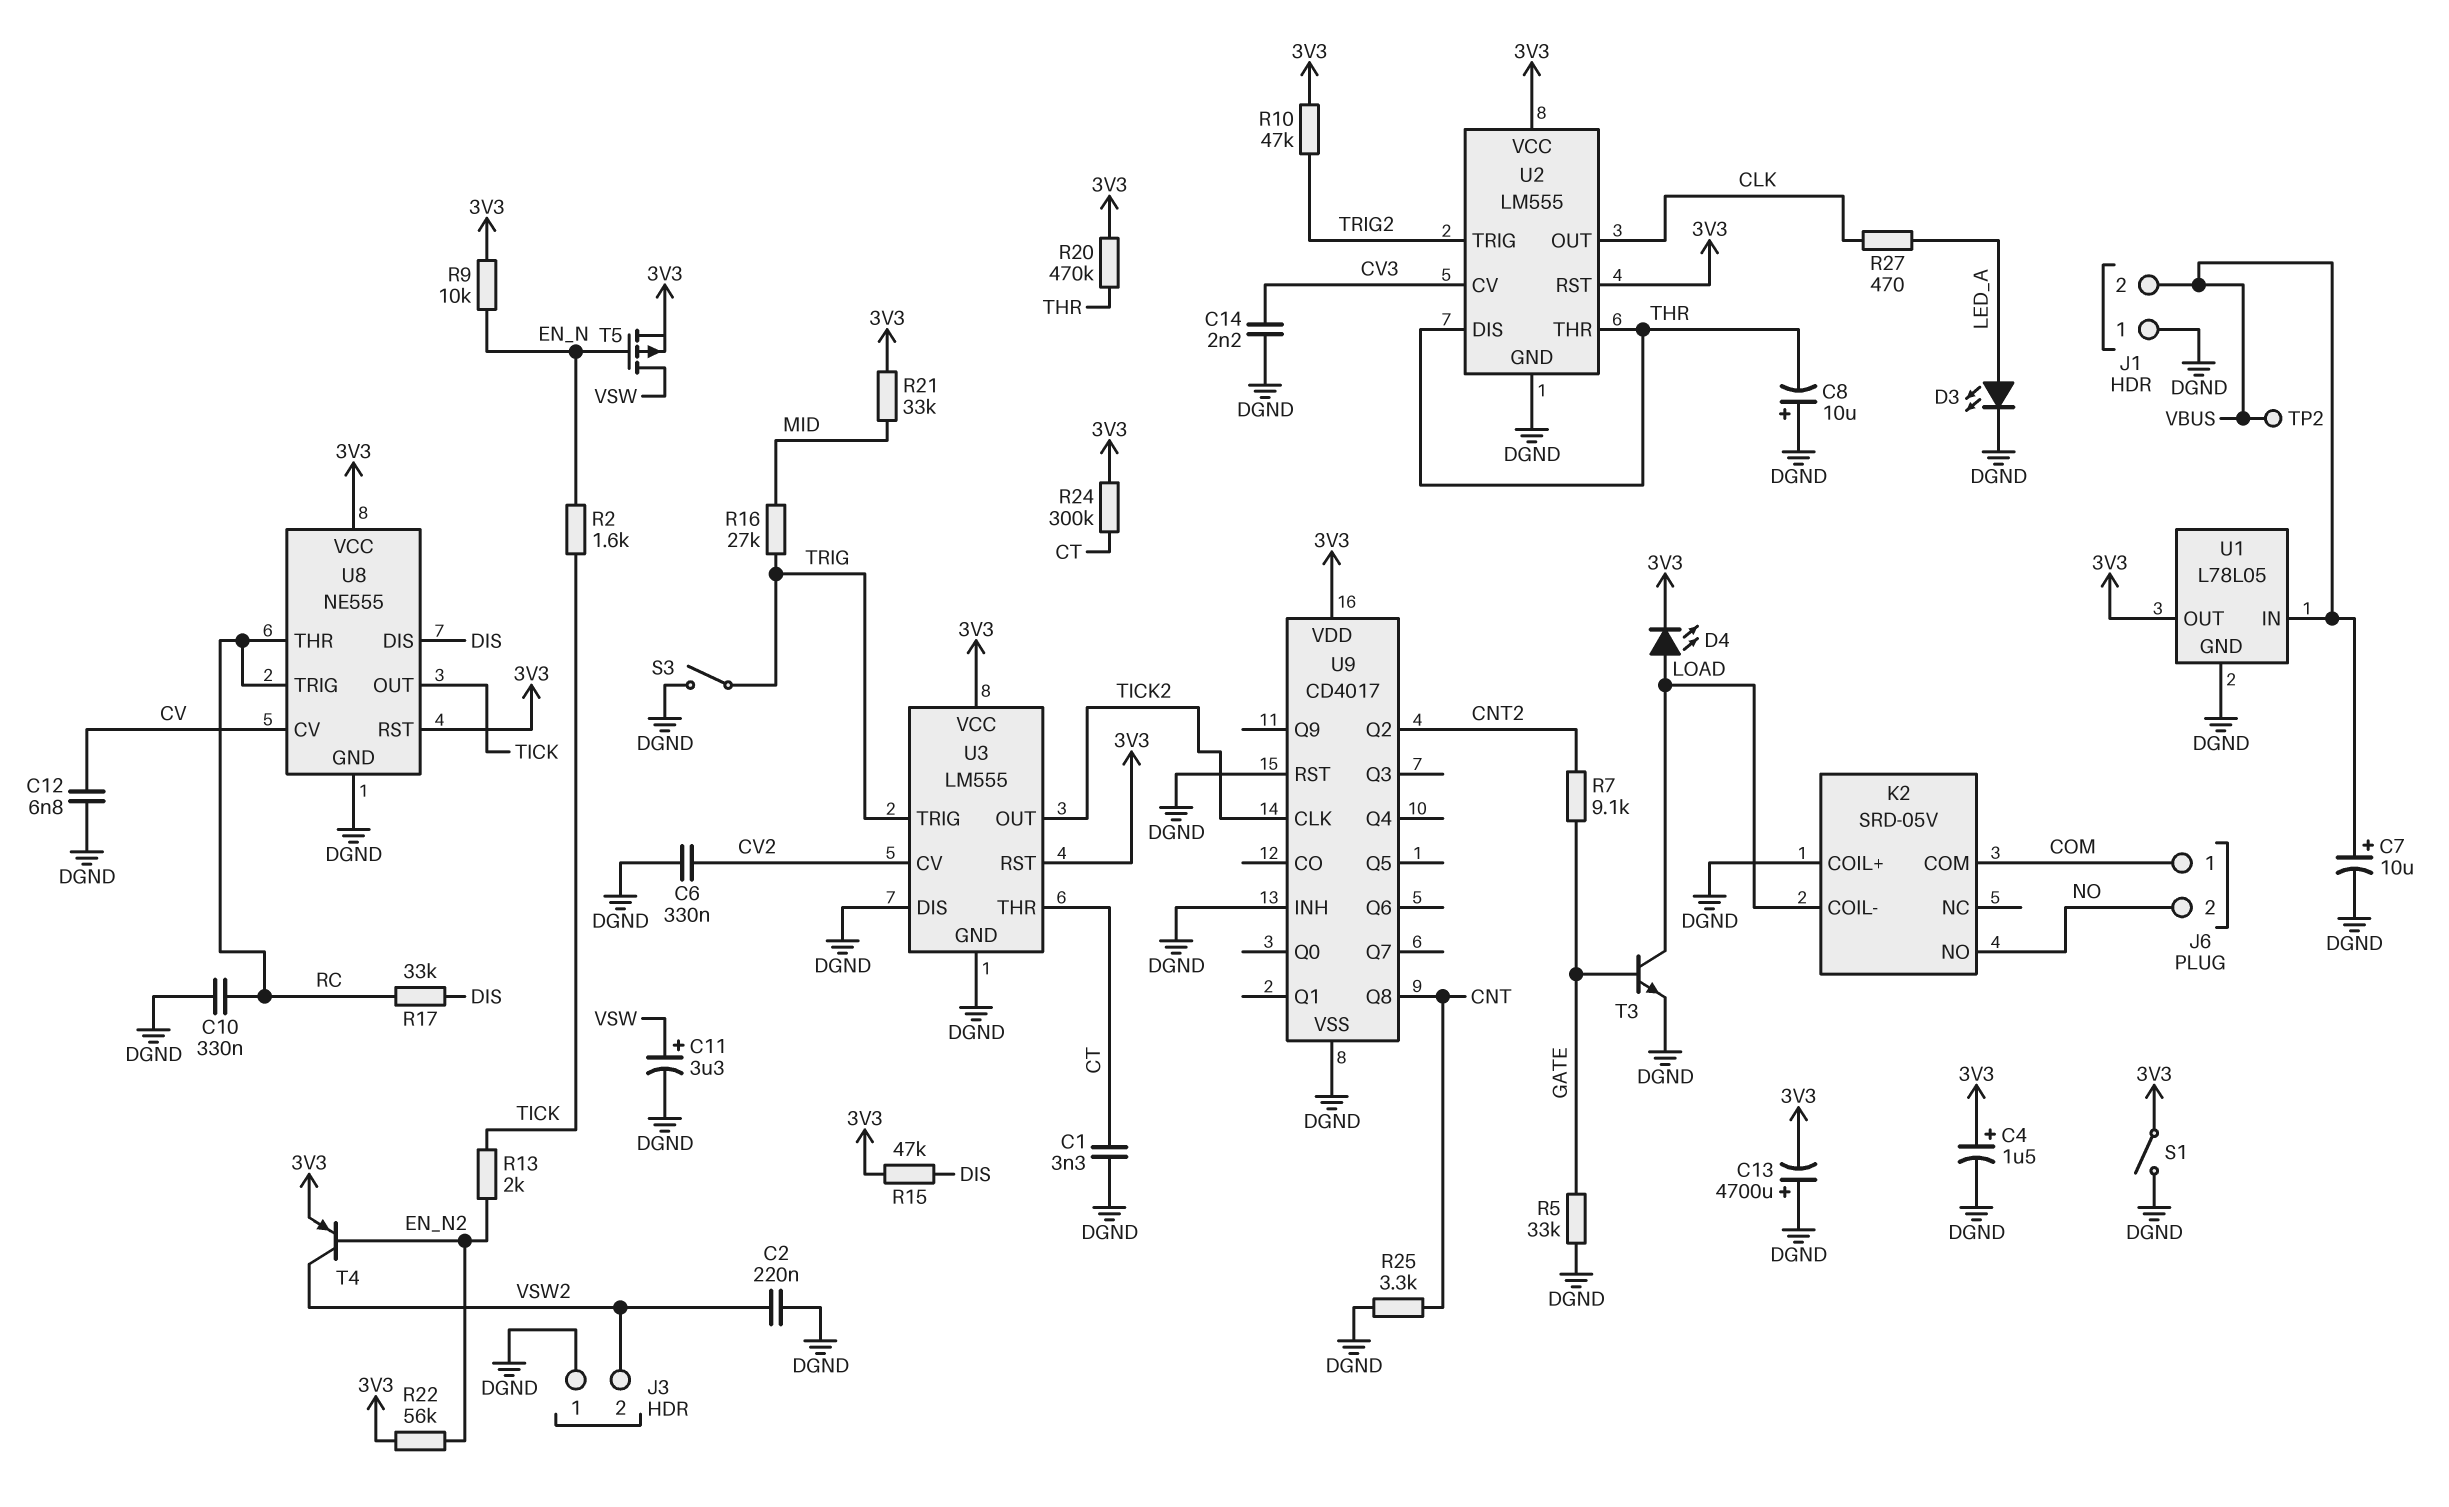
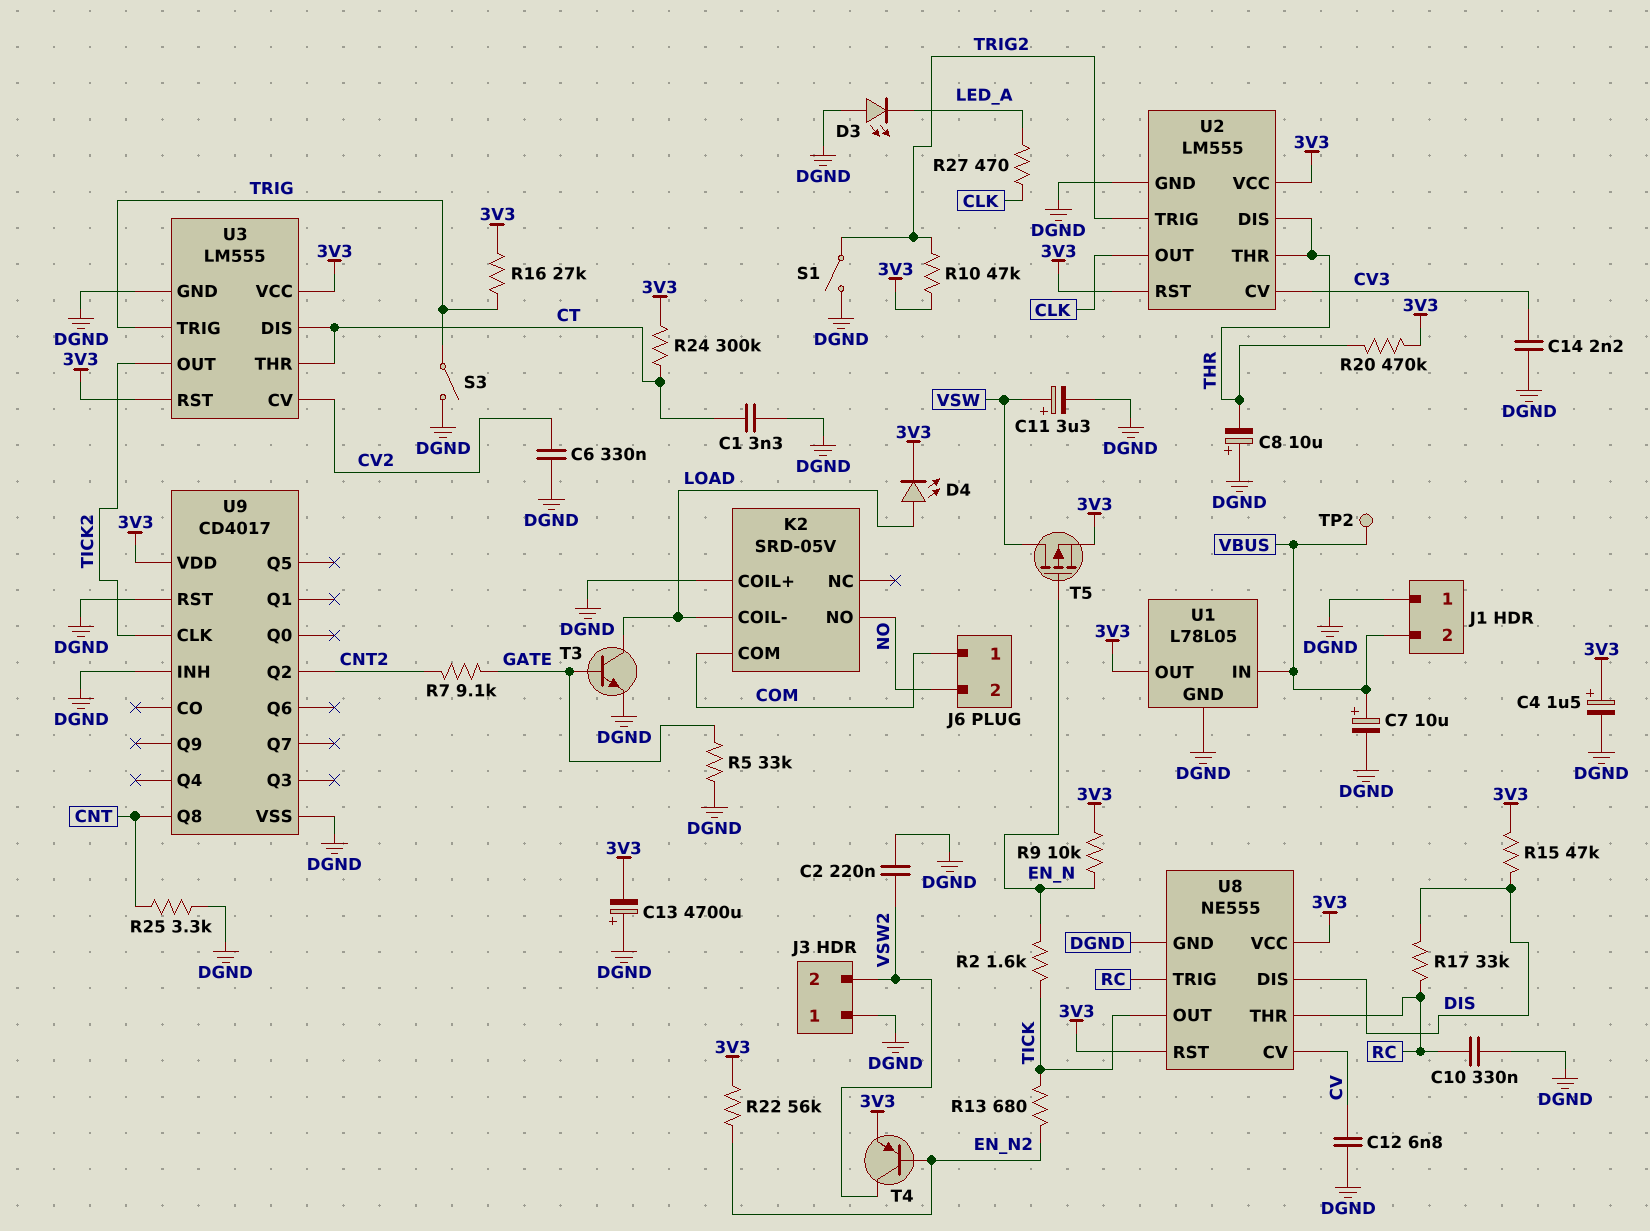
D3: LED (A LED_A, K DGND) -> LED (A DGND, K LED_A)
R13: 2k (EN_N2, TICK) -> 680 (EN_N2, TICK)
R16: 27k (MID, TRIG) -> 27k (3V3, TRIG)
R21: 33k (3V3, MID) -> none
S1: switch (3V3, DGND) -> switch (DGND, TRIG2)
U3 pin DIS: DGND -> CT

